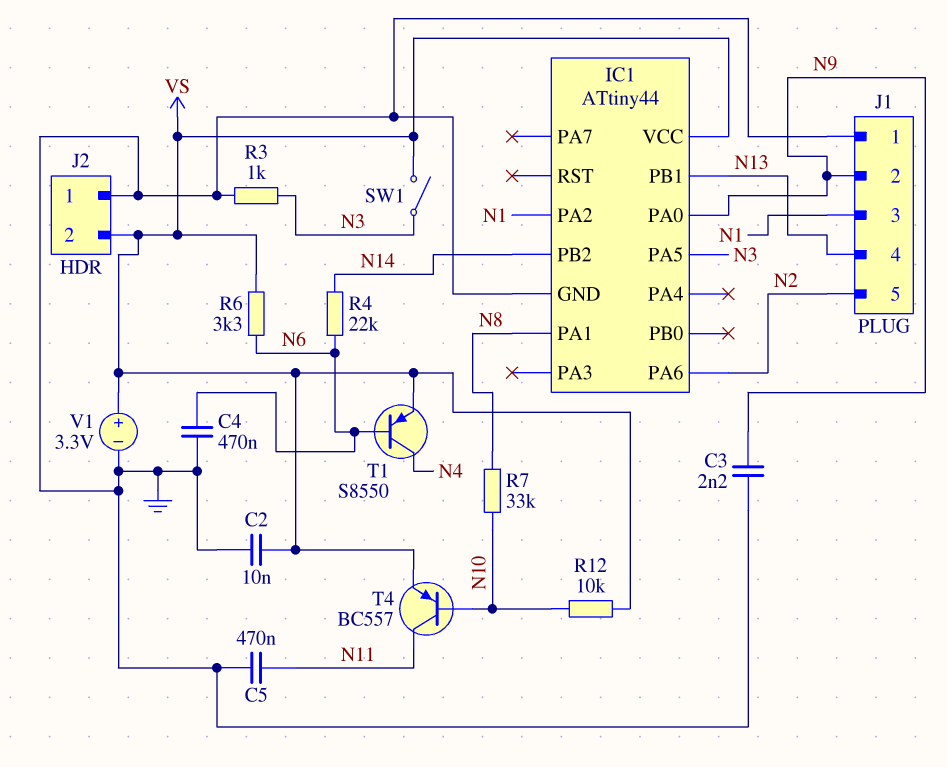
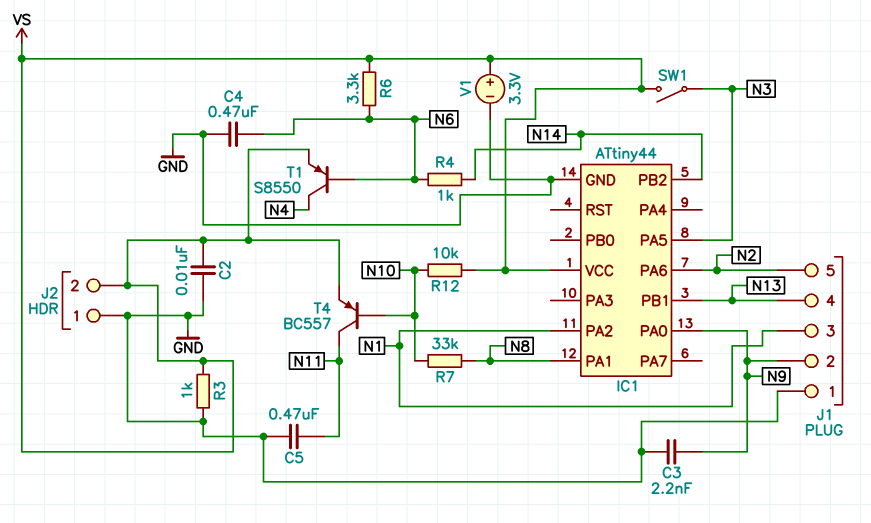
R3: 1k (GND, N3) -> 1k (GND, VS)
R4: 22k (N6, N14) -> 1k (N6, N14)

